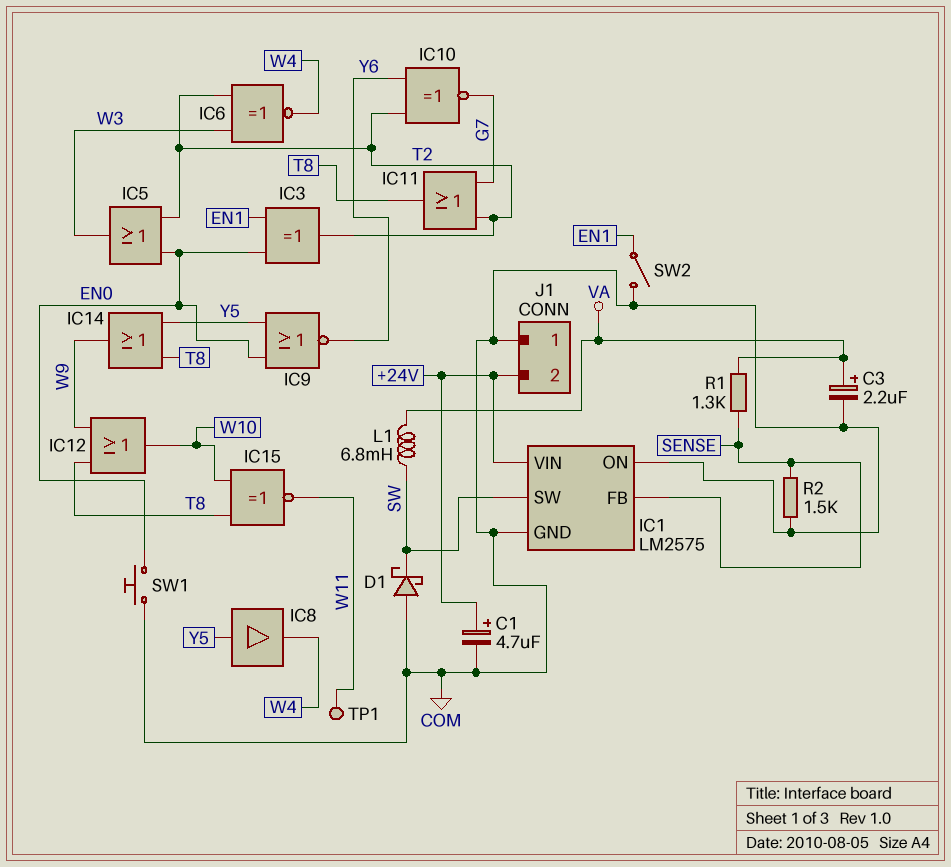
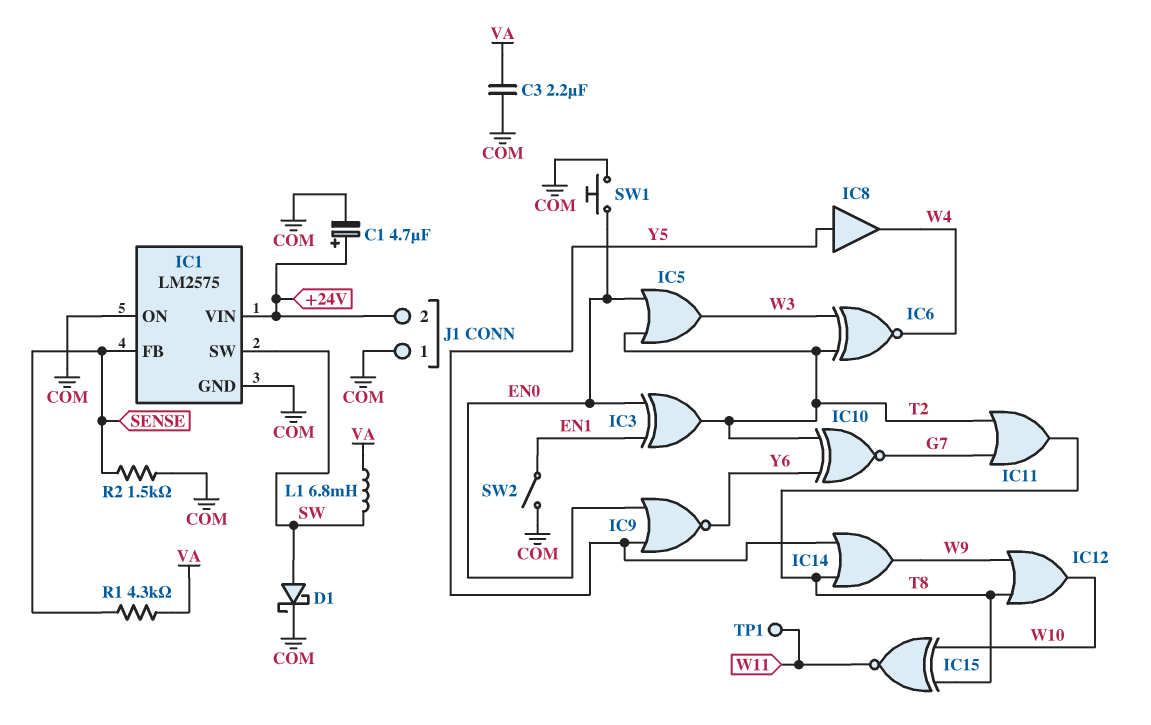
C3: 2.2uF (plus VA, minus COM) -> 2.2uF (COM, VA)
D1: schottky (A COM, K SW) -> schottky (A SW, K COM)
R1: 1.3k (SENSE, VA) -> 4.3k (SENSE, VA)

